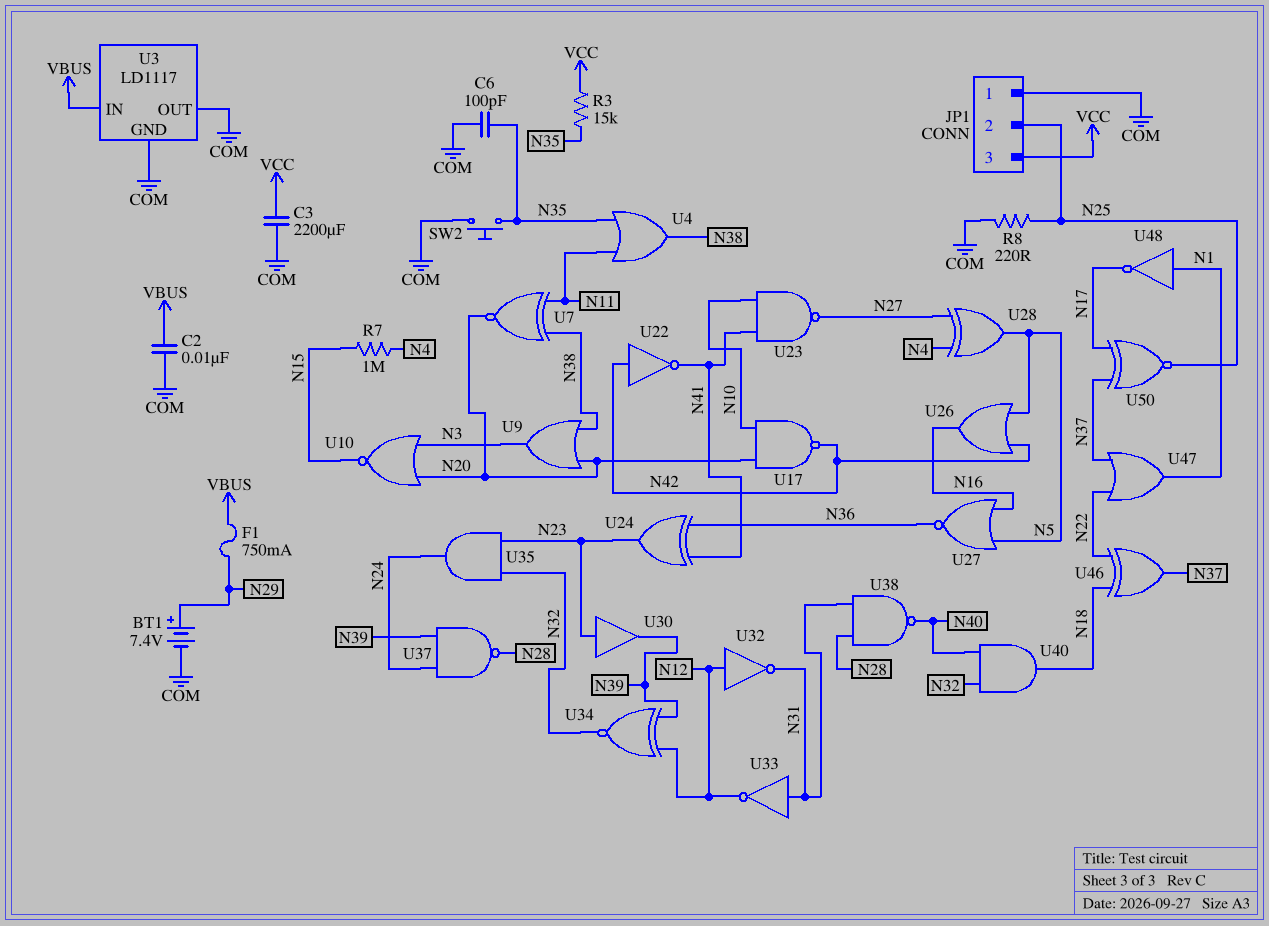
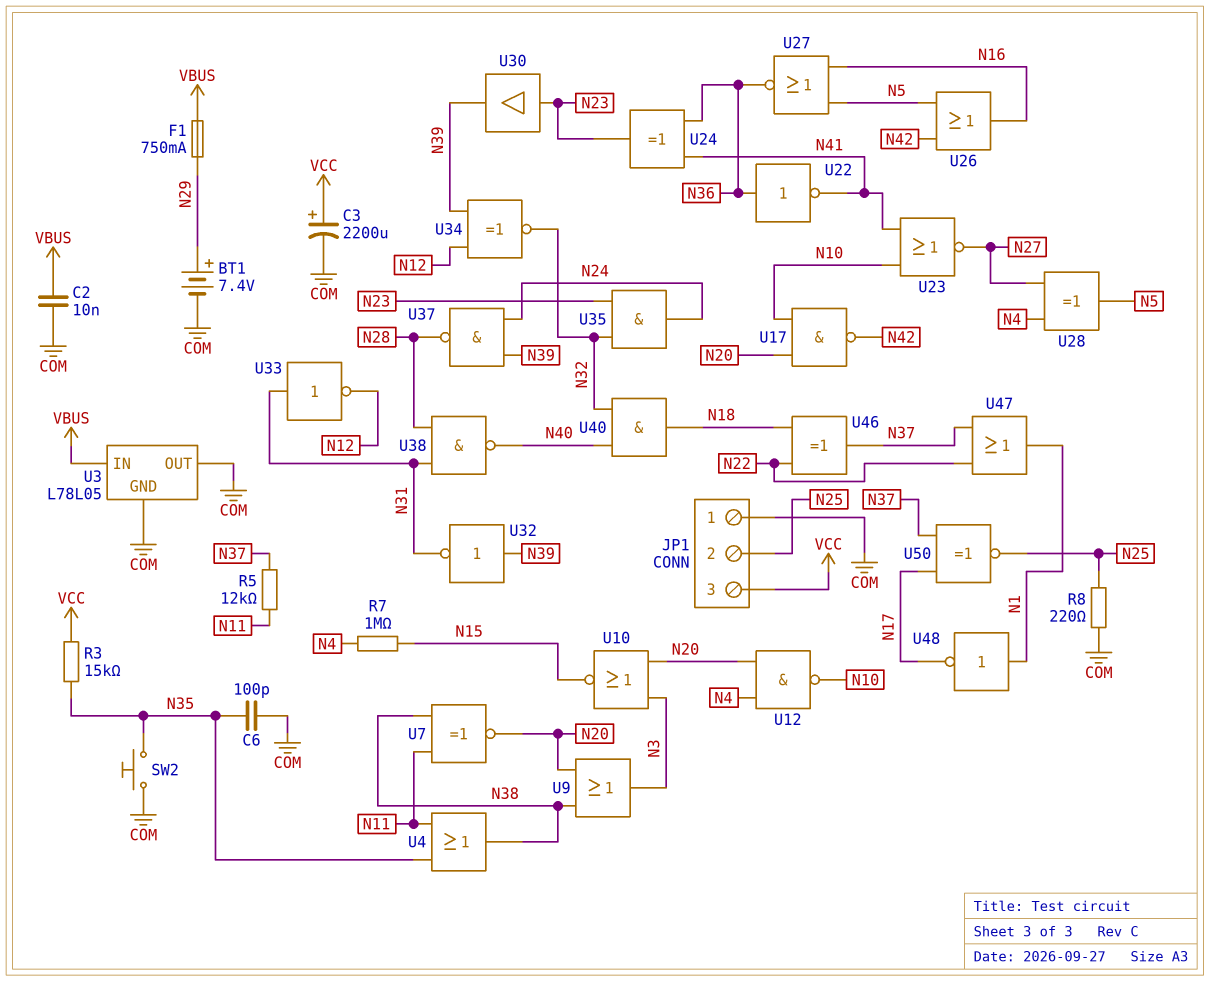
C3: 2200uF (COM, VCC) -> 2200uF (plus VCC, minus COM)
R5: none -> 12k (N11, N37)
U3: LD1117 -> L78L05
U12: none -> NAND (in N4, in N20, out N10)
U22: NOT (in N42, out N41) -> NOT (in N36, out N41)
U23: NAND (in N10, in N41, out N27) -> NOR (in N10, in N41, out N27)
U32: NOT (in N12, out N31) -> NOT (in N39, out N31)

